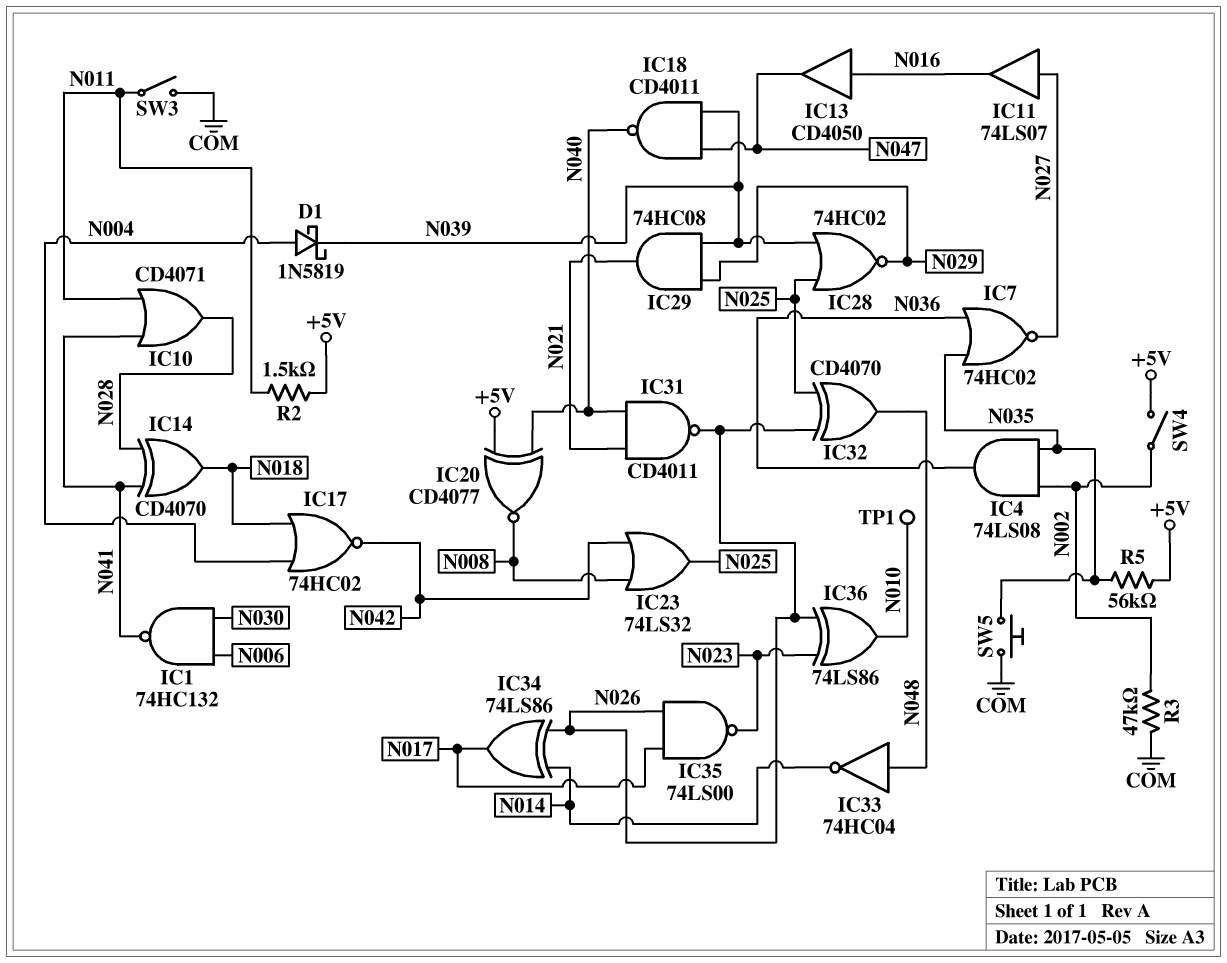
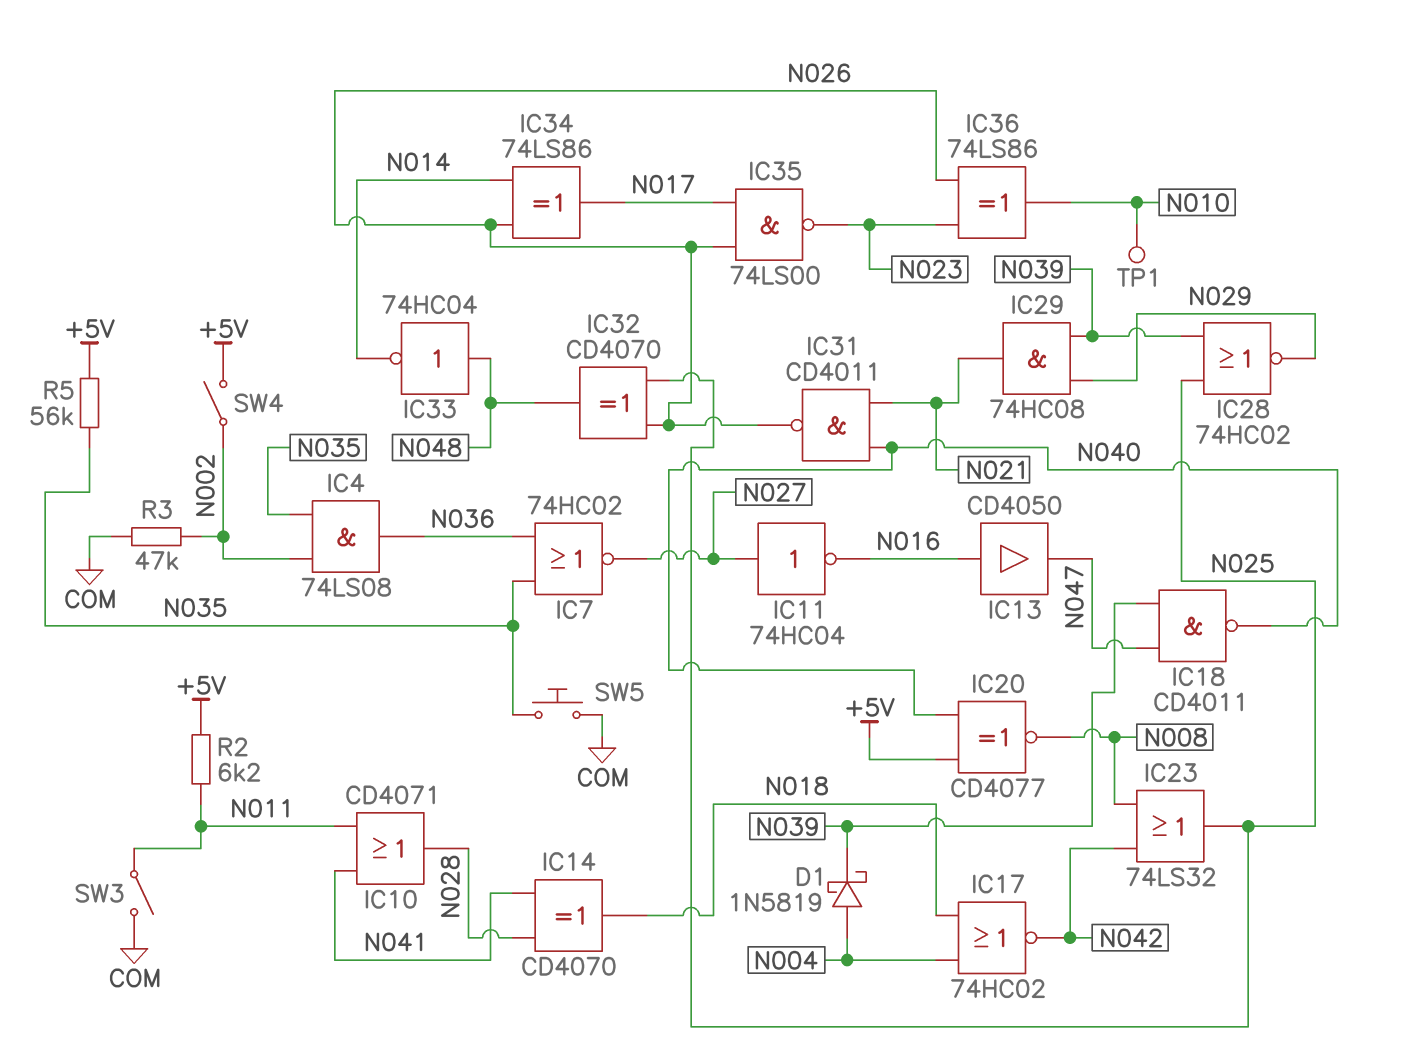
IC1: NAND 74HC132 (in N006, in N030, out N041) -> none
IC11: buffer 74LS07 (in N027, out N016) -> NOT 74HC04 (in N027, out N016)
R2: 1.5k (+5V, N011) -> 6.2k (+5V, N011)

